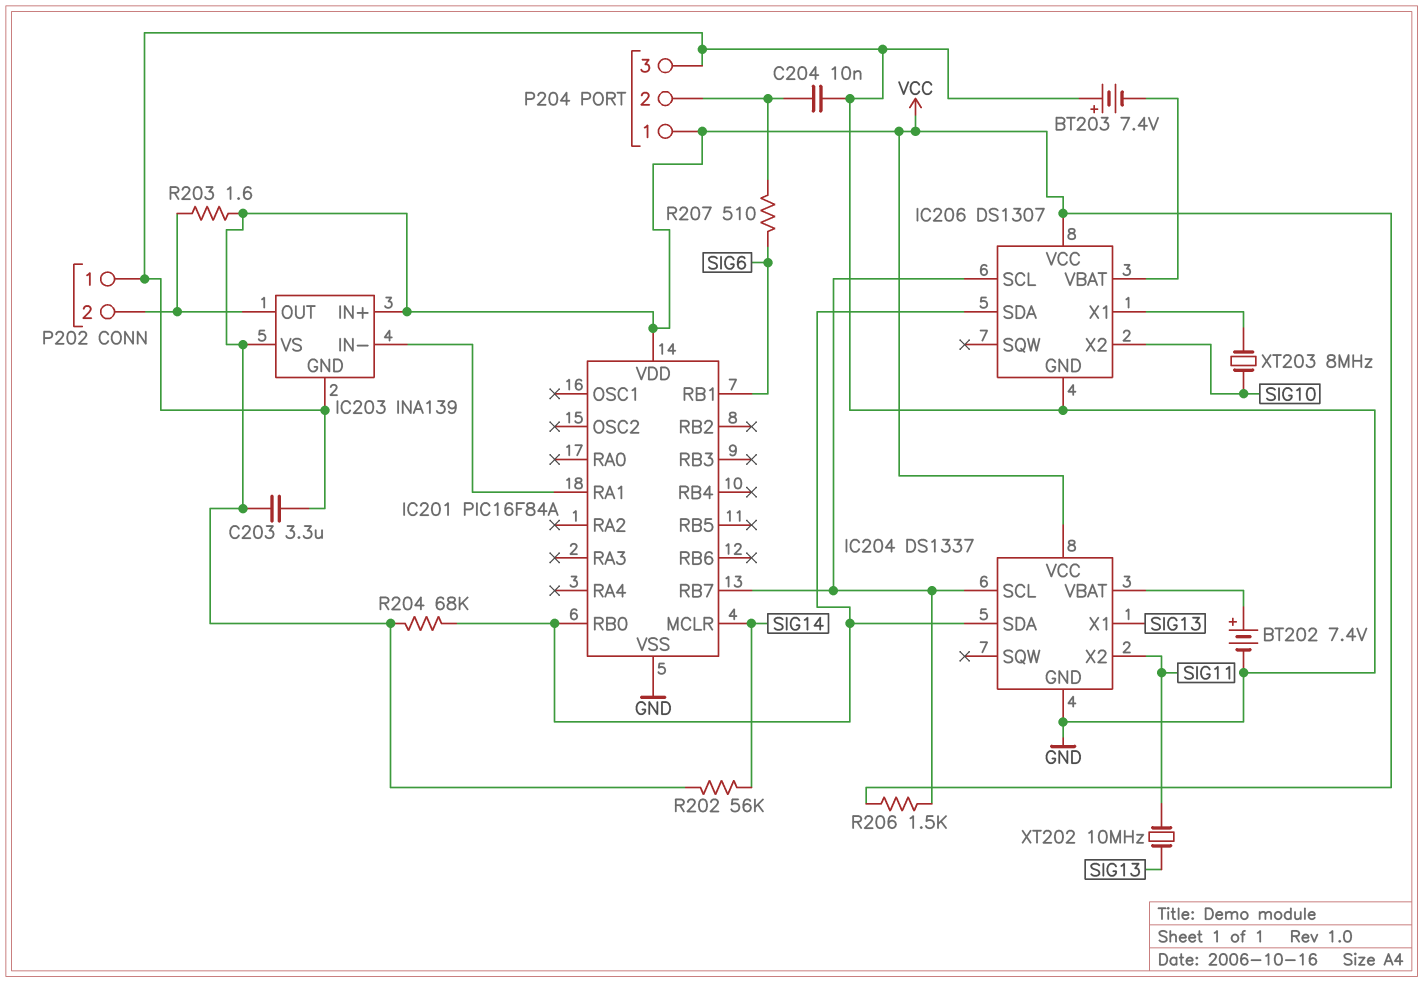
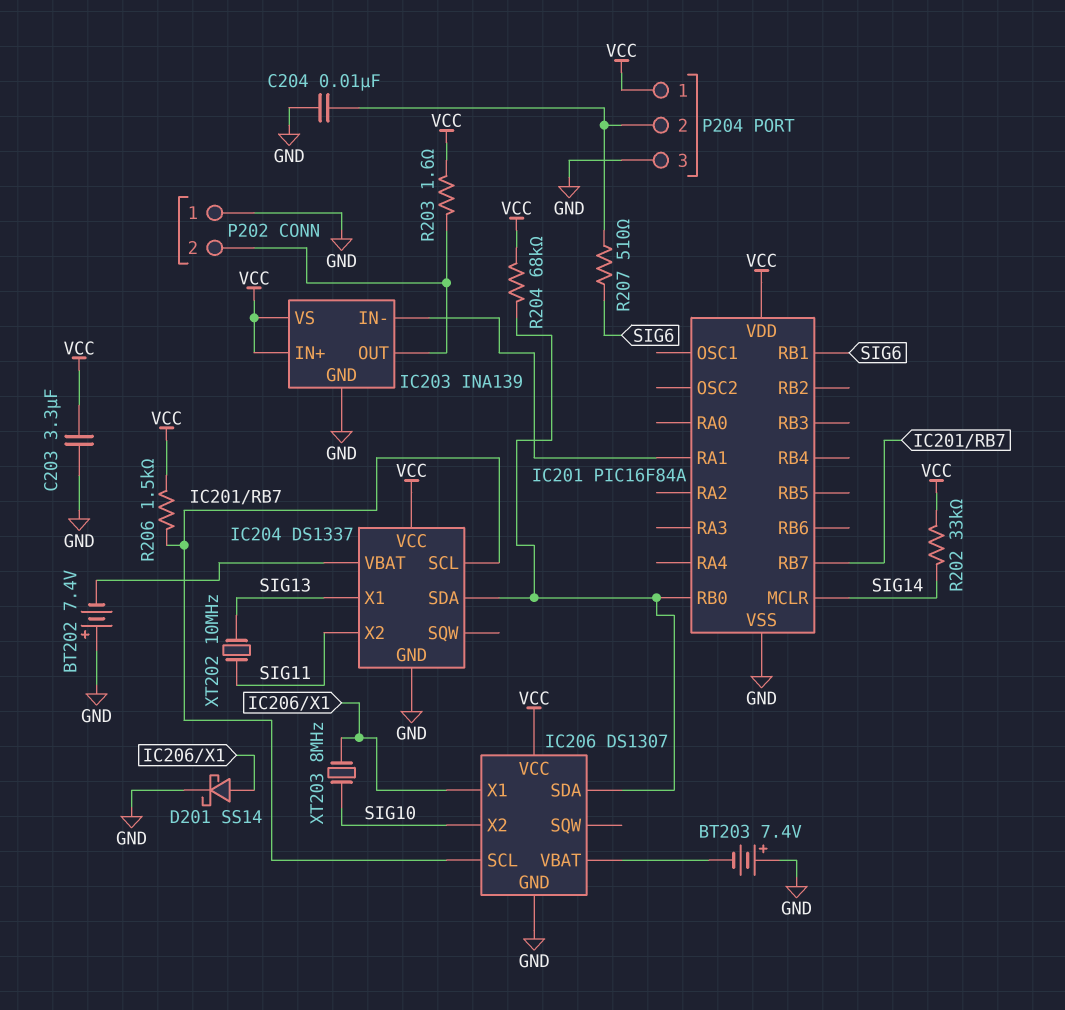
BT202: 7.4V (plus IC204/VBAT, minus GND) -> 7.4V (plus GND, minus IC204/VBAT)
D201: none -> schottky SS14 (A IC206/X1, K GND)
R202: 56k (SIG14, VCC) -> 33k (SIG14, VCC)

